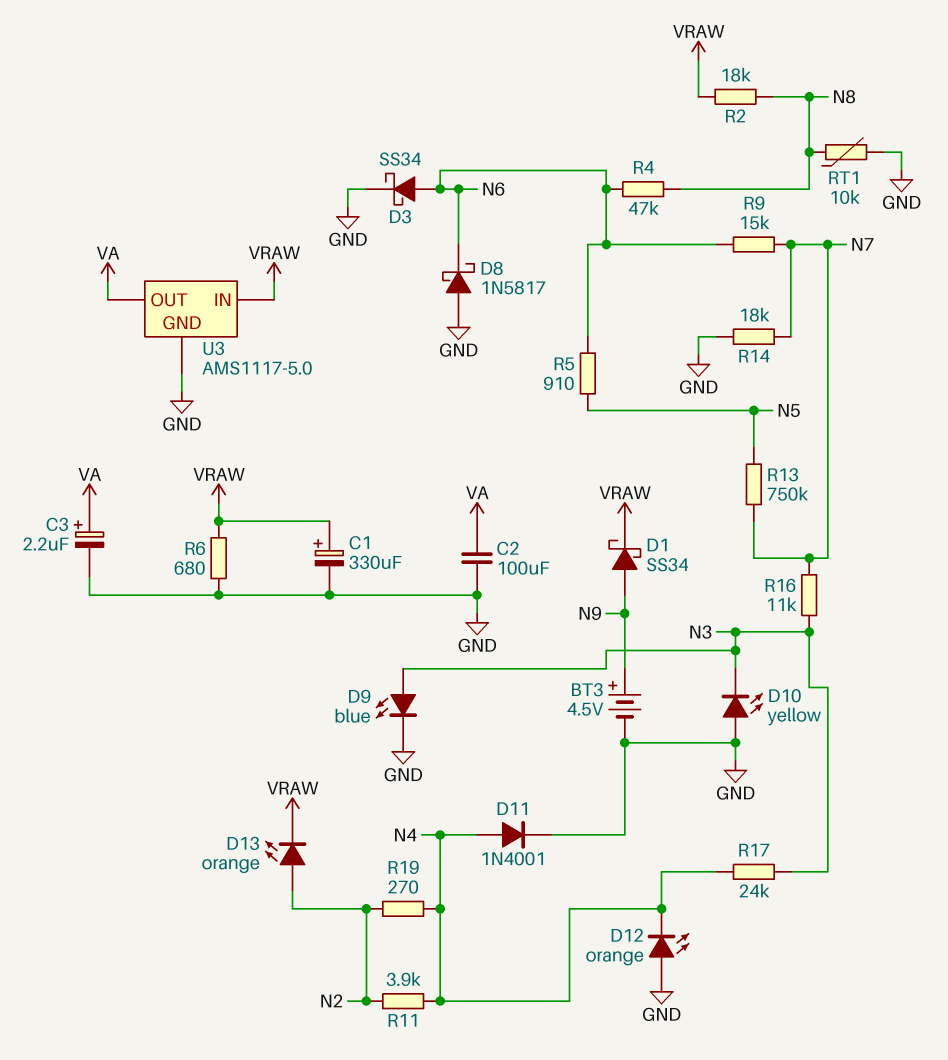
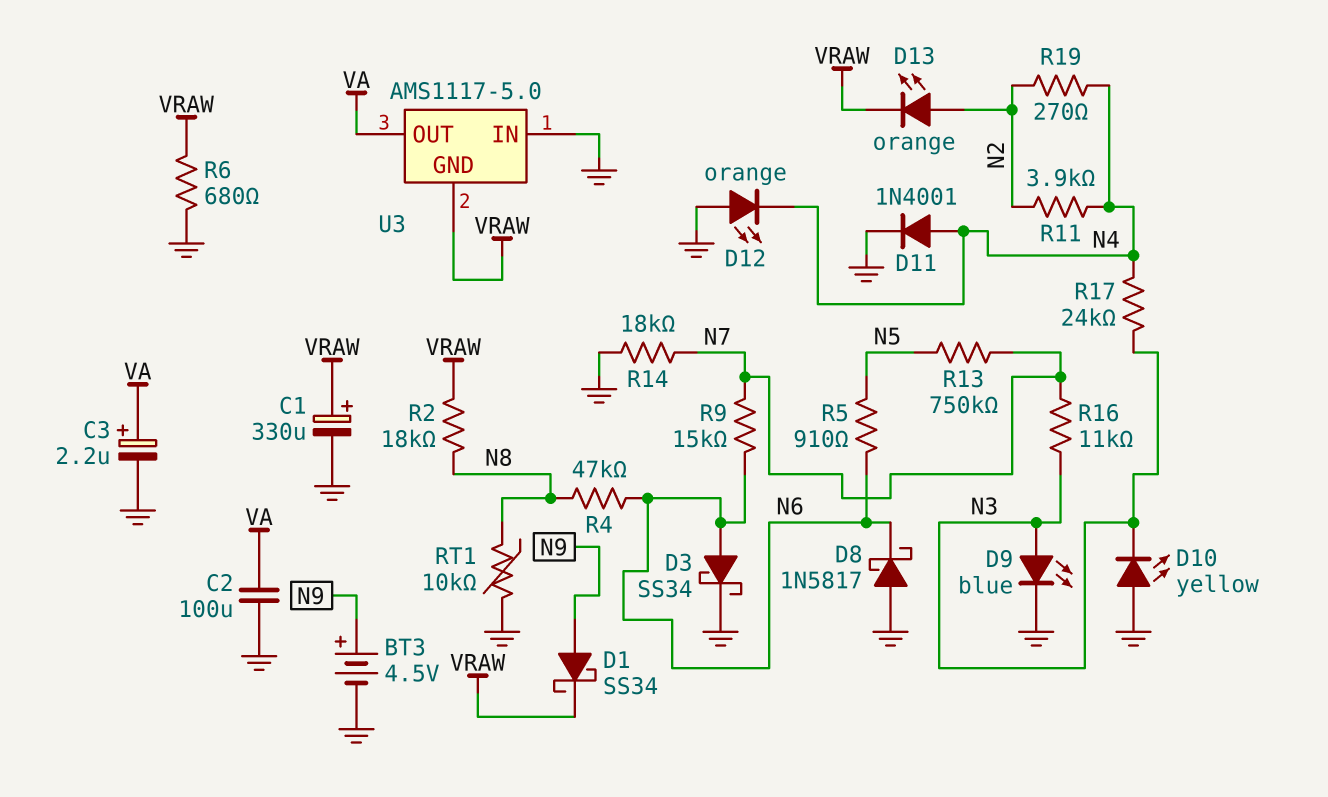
U3 pin GND: GND -> VRAW
U3 pin IN: VRAW -> GND

